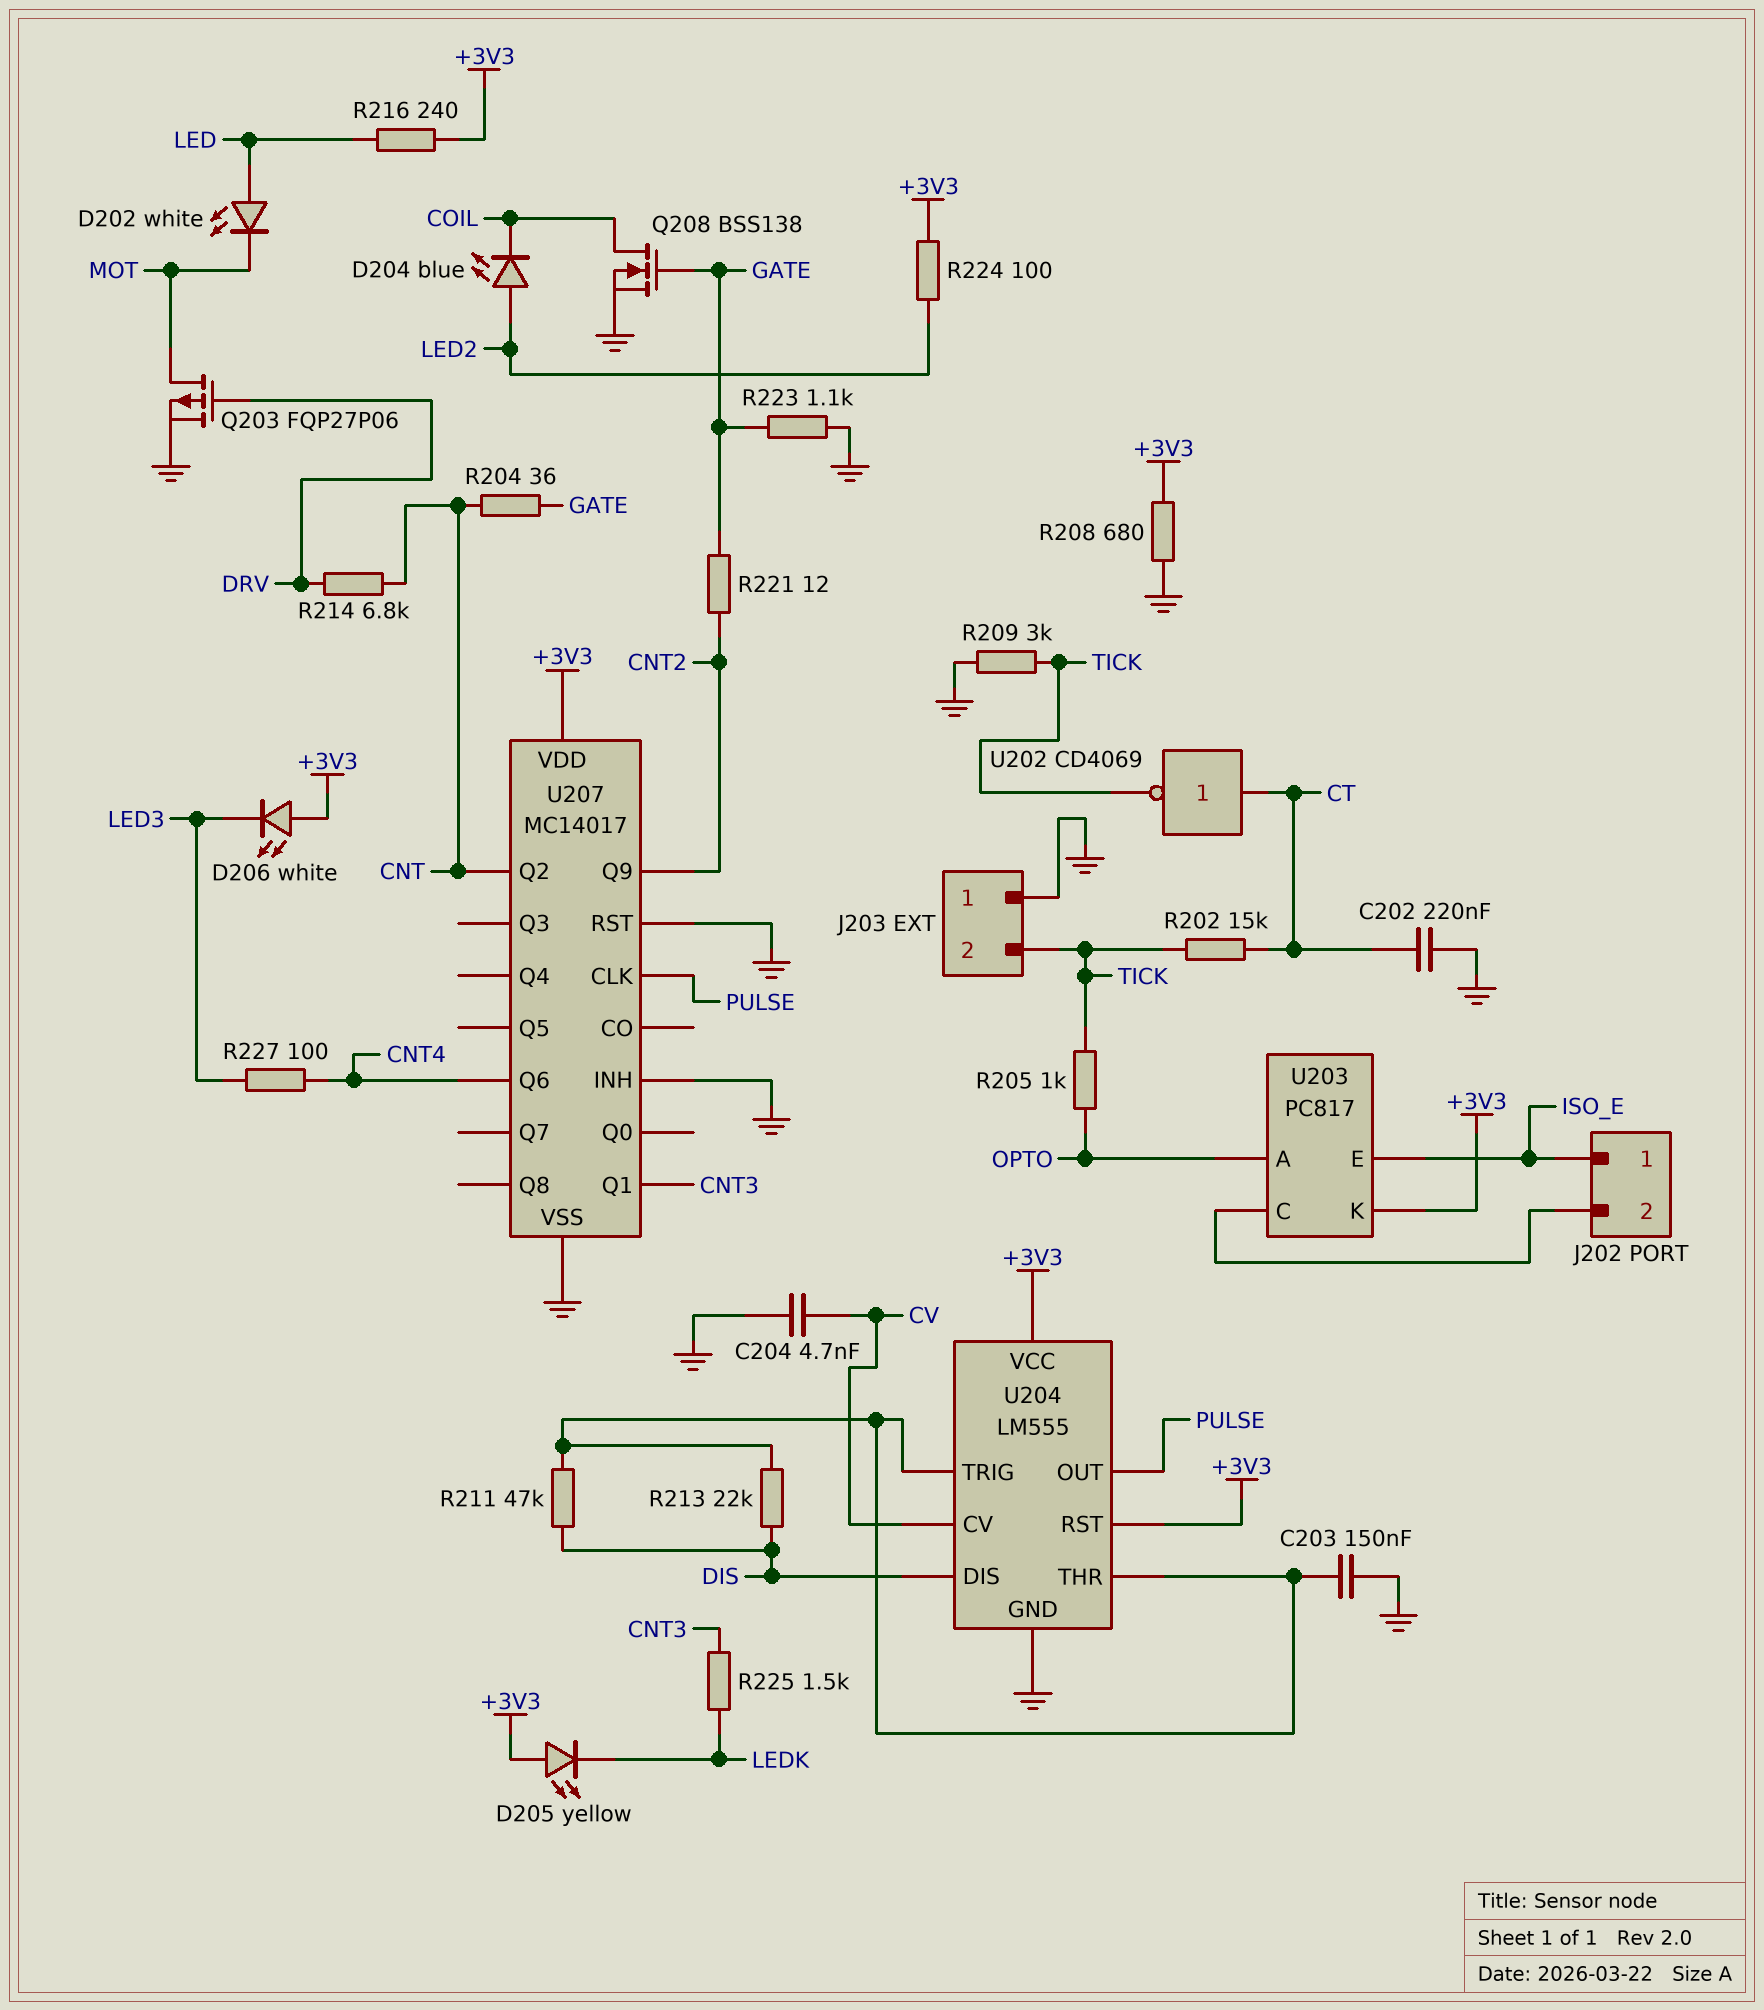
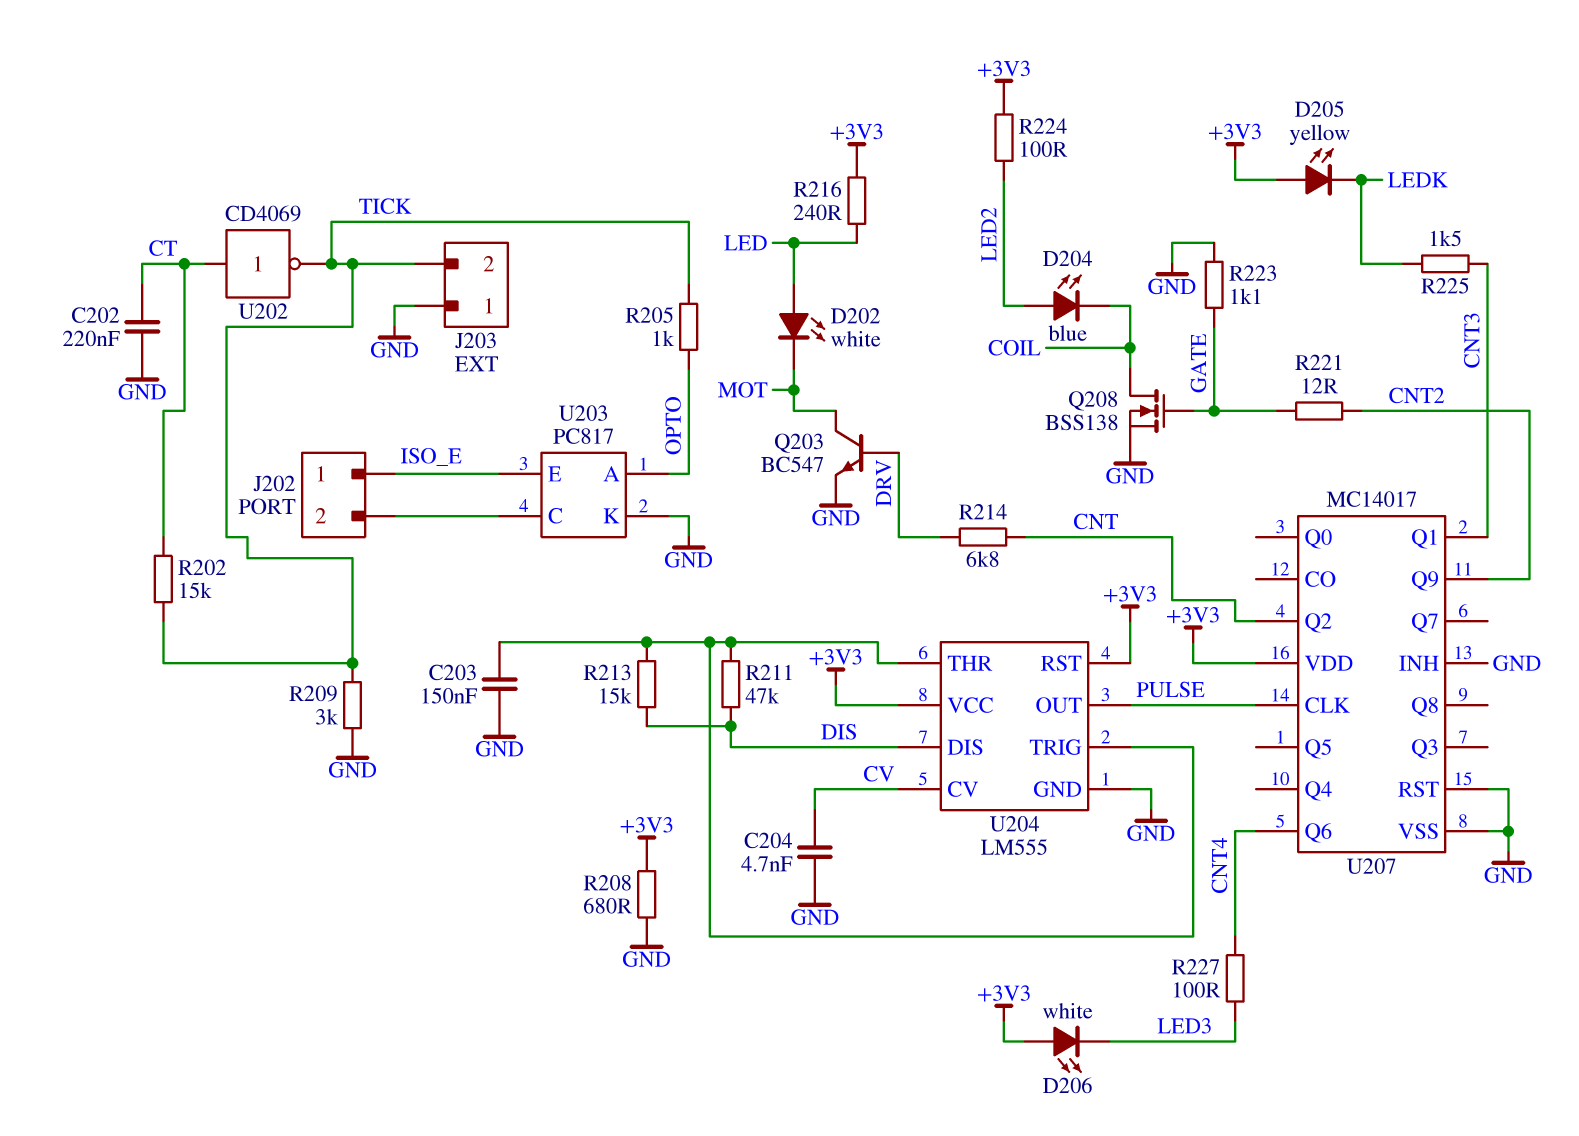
Q203: PMOS FQP27P06 (G DRV, D MOT, S GND) -> NPN BC547 (B DRV, C MOT, E GND)
R204: 36 (CNT, GATE) -> none
R213: 22k (DIS, U204/THR) -> 15k (DIS, U204/THR)
U203 pin K: +3V3 -> GND

